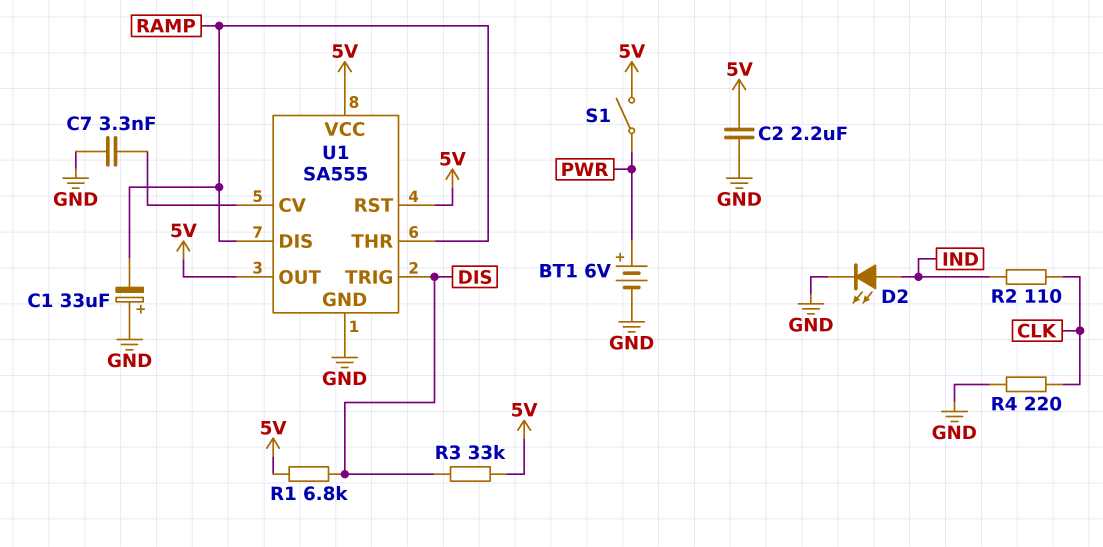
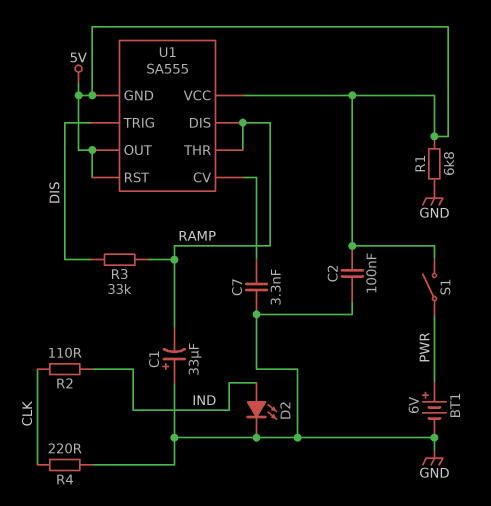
C2: 2.2uF (5V, GND) -> 100nF (5V, GND)
R1: 6.8k (5V, DIS) -> 6.8k (5V, GND)
R3: 33k (5V, DIS) -> 33k (DIS, RAMP)
U1 pin GND: GND -> 5V

